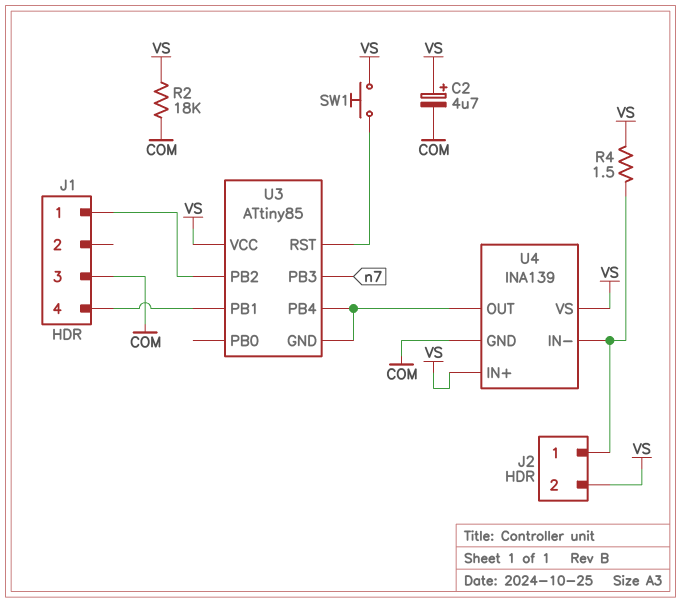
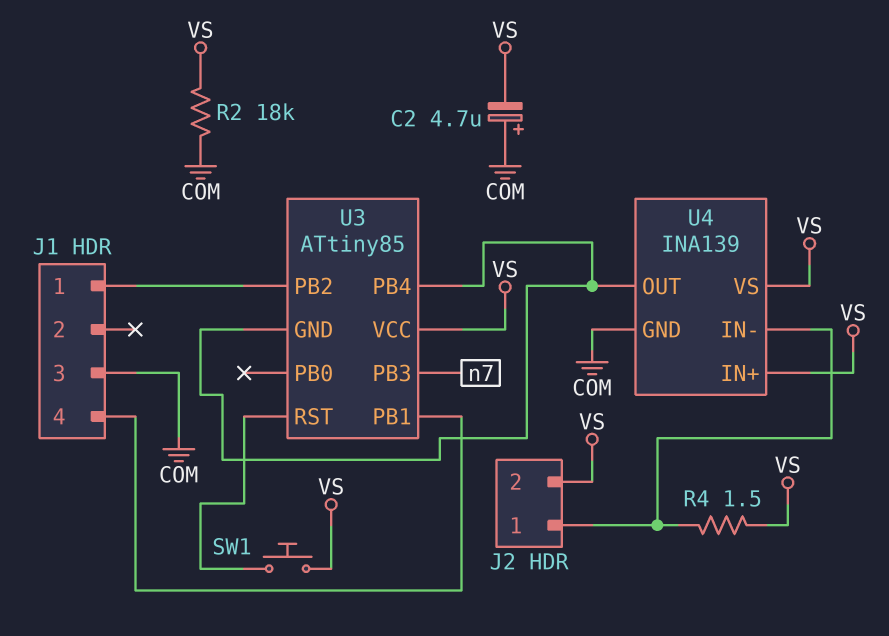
C2: 4.7uF (plus VS, minus COM) -> 4.7uF (plus COM, minus VS)

